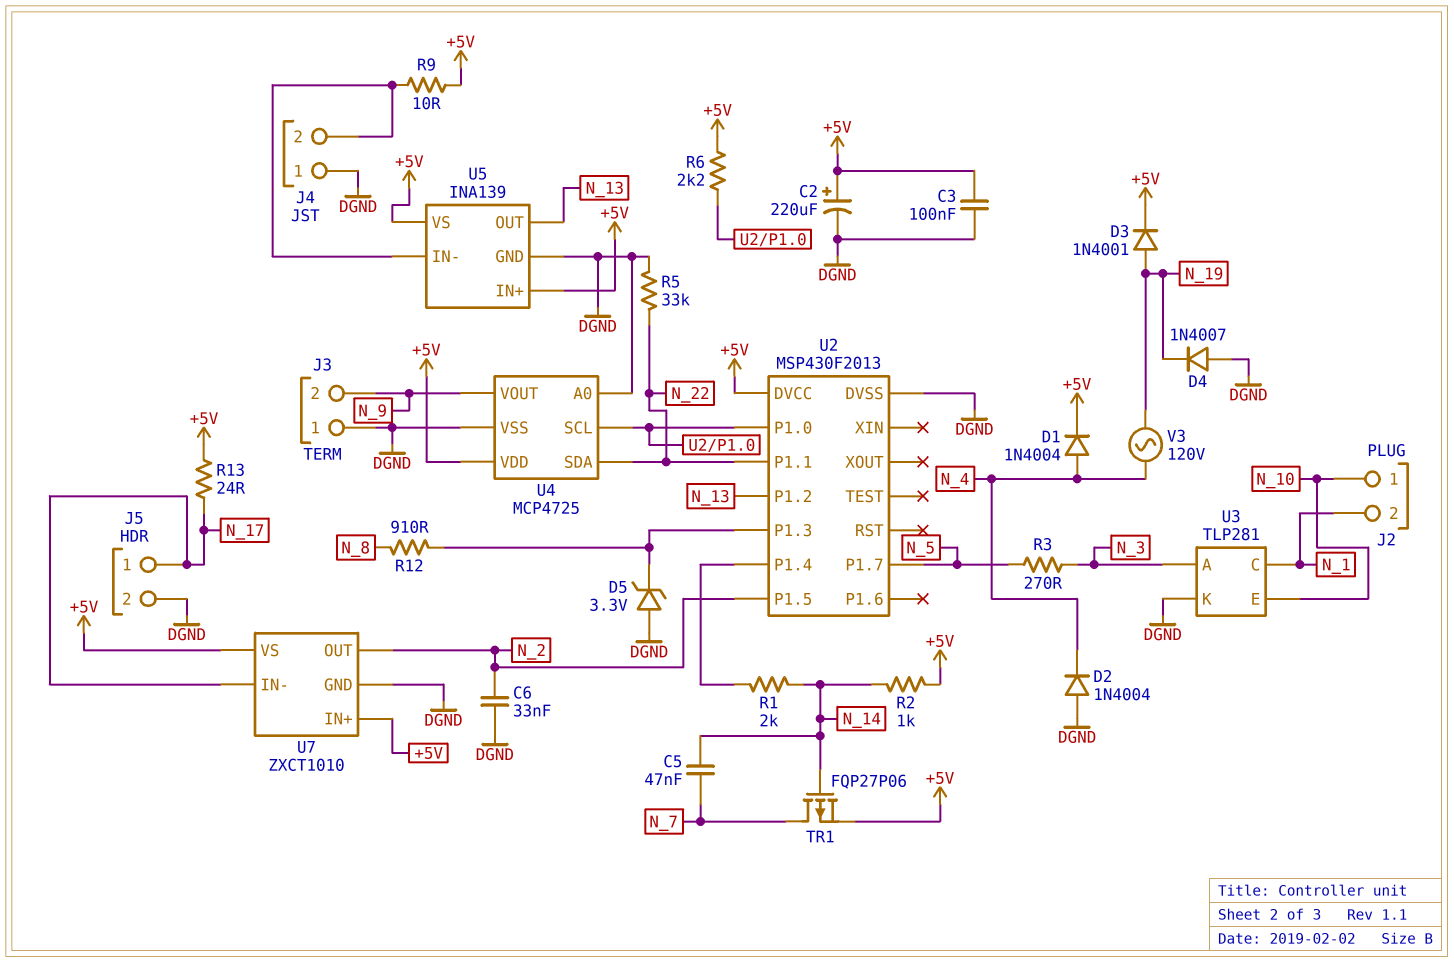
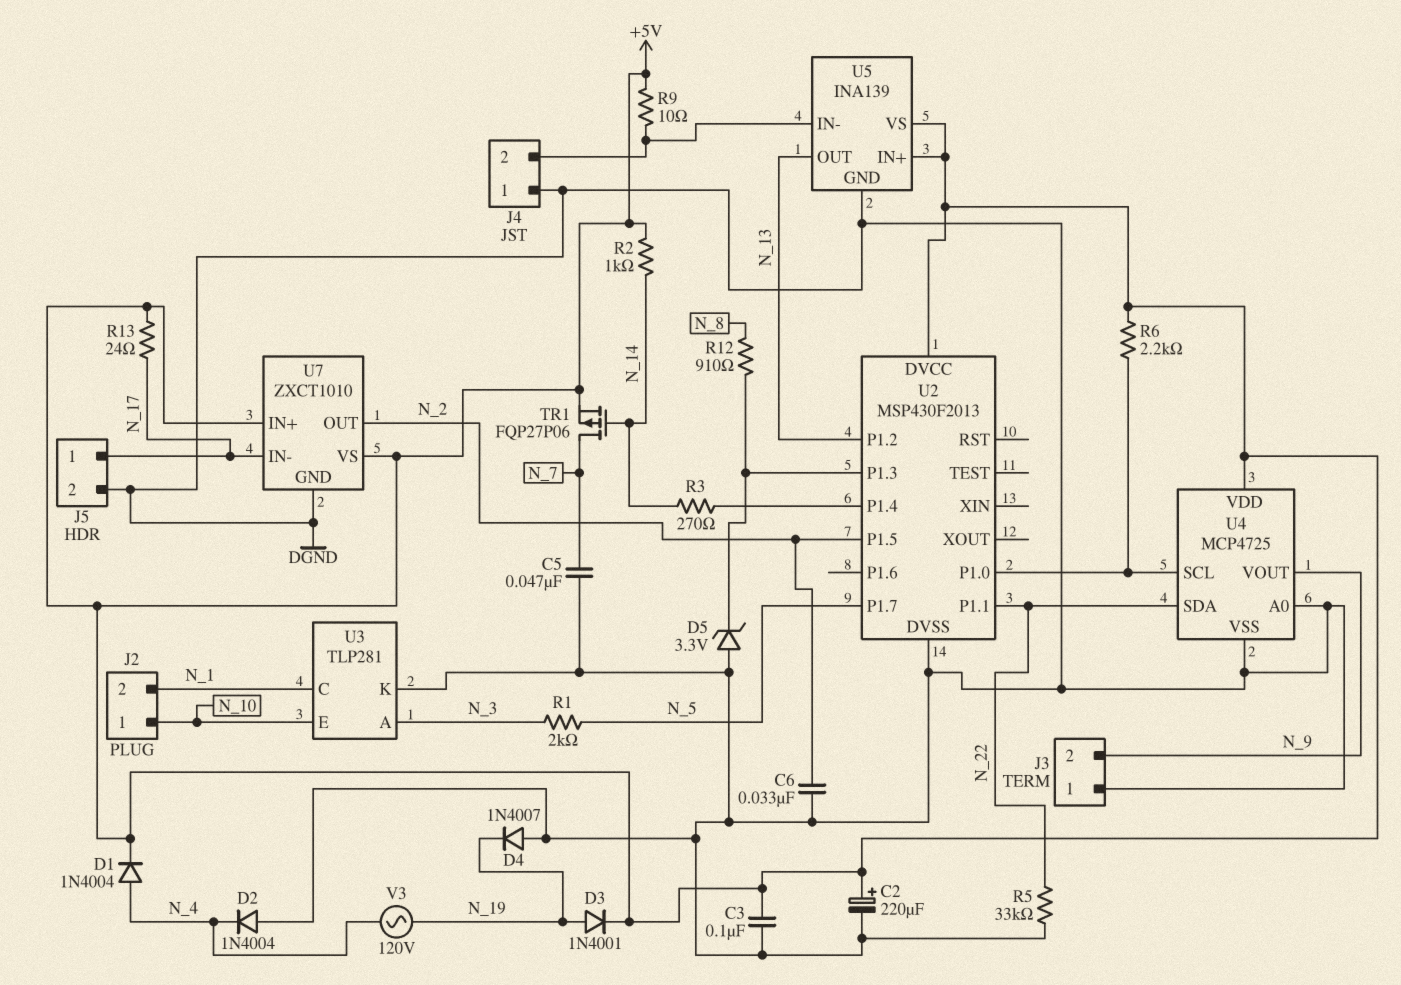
C5: 47nF (N_7, N_14) -> 47nF (DGND, N_7)
R1: 2k (N_14, U2/P1.4) -> 2k (N_3, N_5)
R3: 270 (N_3, N_5) -> 270 (N_14, U2/P1.4)

